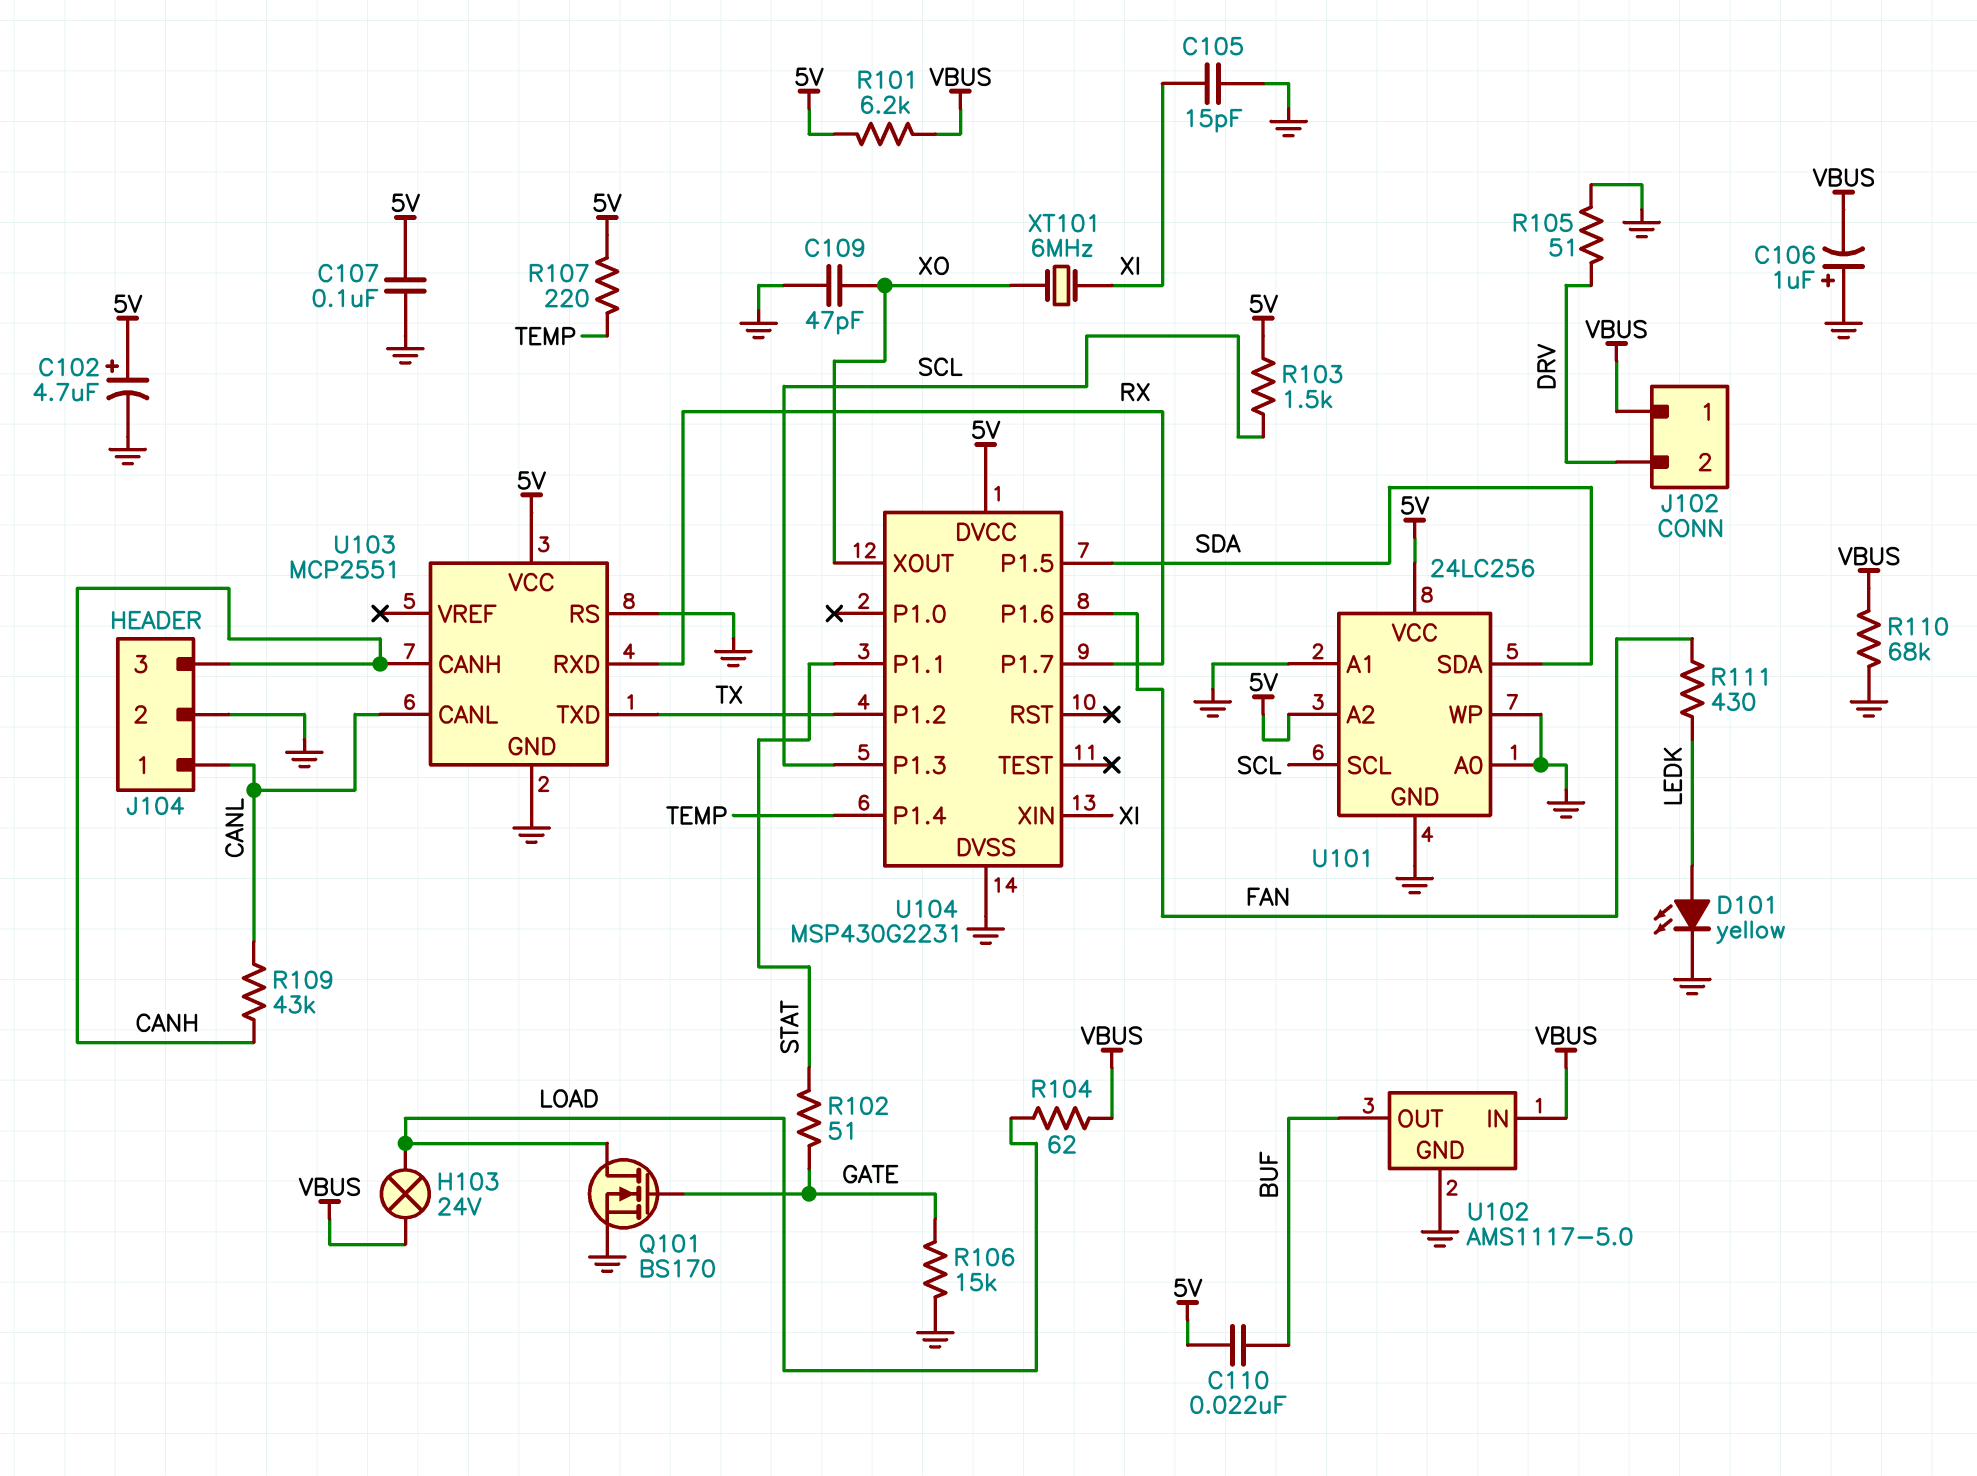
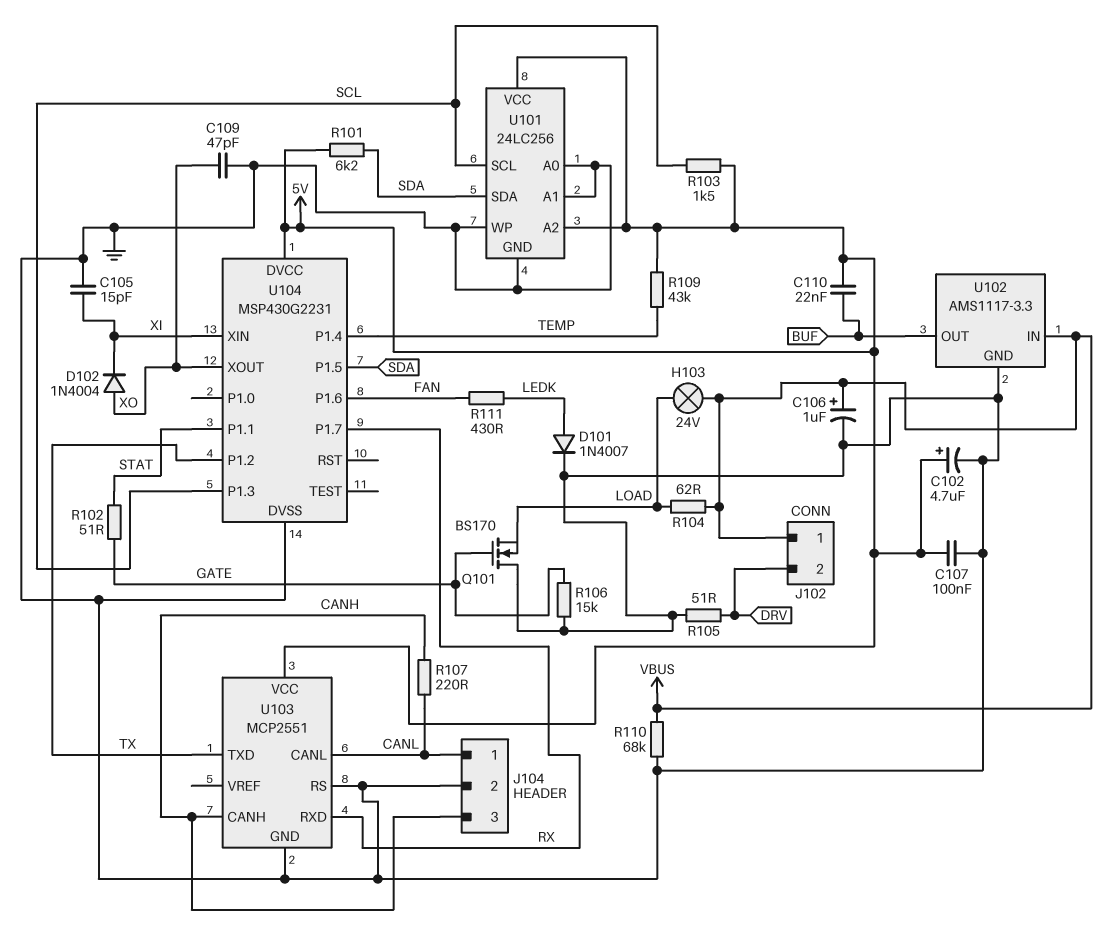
C106: 1uF (plus GND, minus VBUS) -> 1uF (plus VBUS, minus GND)
D101: LED yellow (A LEDK, K GND) -> diode 1N4007 (A LEDK, K GND)
D102: none -> diode 1N4004 (A XO, K XI)
Q101: NMOS BS170 (G GATE, D LOAD, S GND) -> NMOS BS170 (G GATE, D GND, S LOAD)
R101: 6.2k (5V, VBUS) -> 6.2k (5V, SDA)
R107: 220 (5V, TEMP) -> 220 (CANH, CANL)
R109: 43k (CANH, CANL) -> 43k (5V, TEMP)
U102: AMS1117-5.0 -> AMS1117-3.3
XT101: 6MHz (XI, XO) -> none

